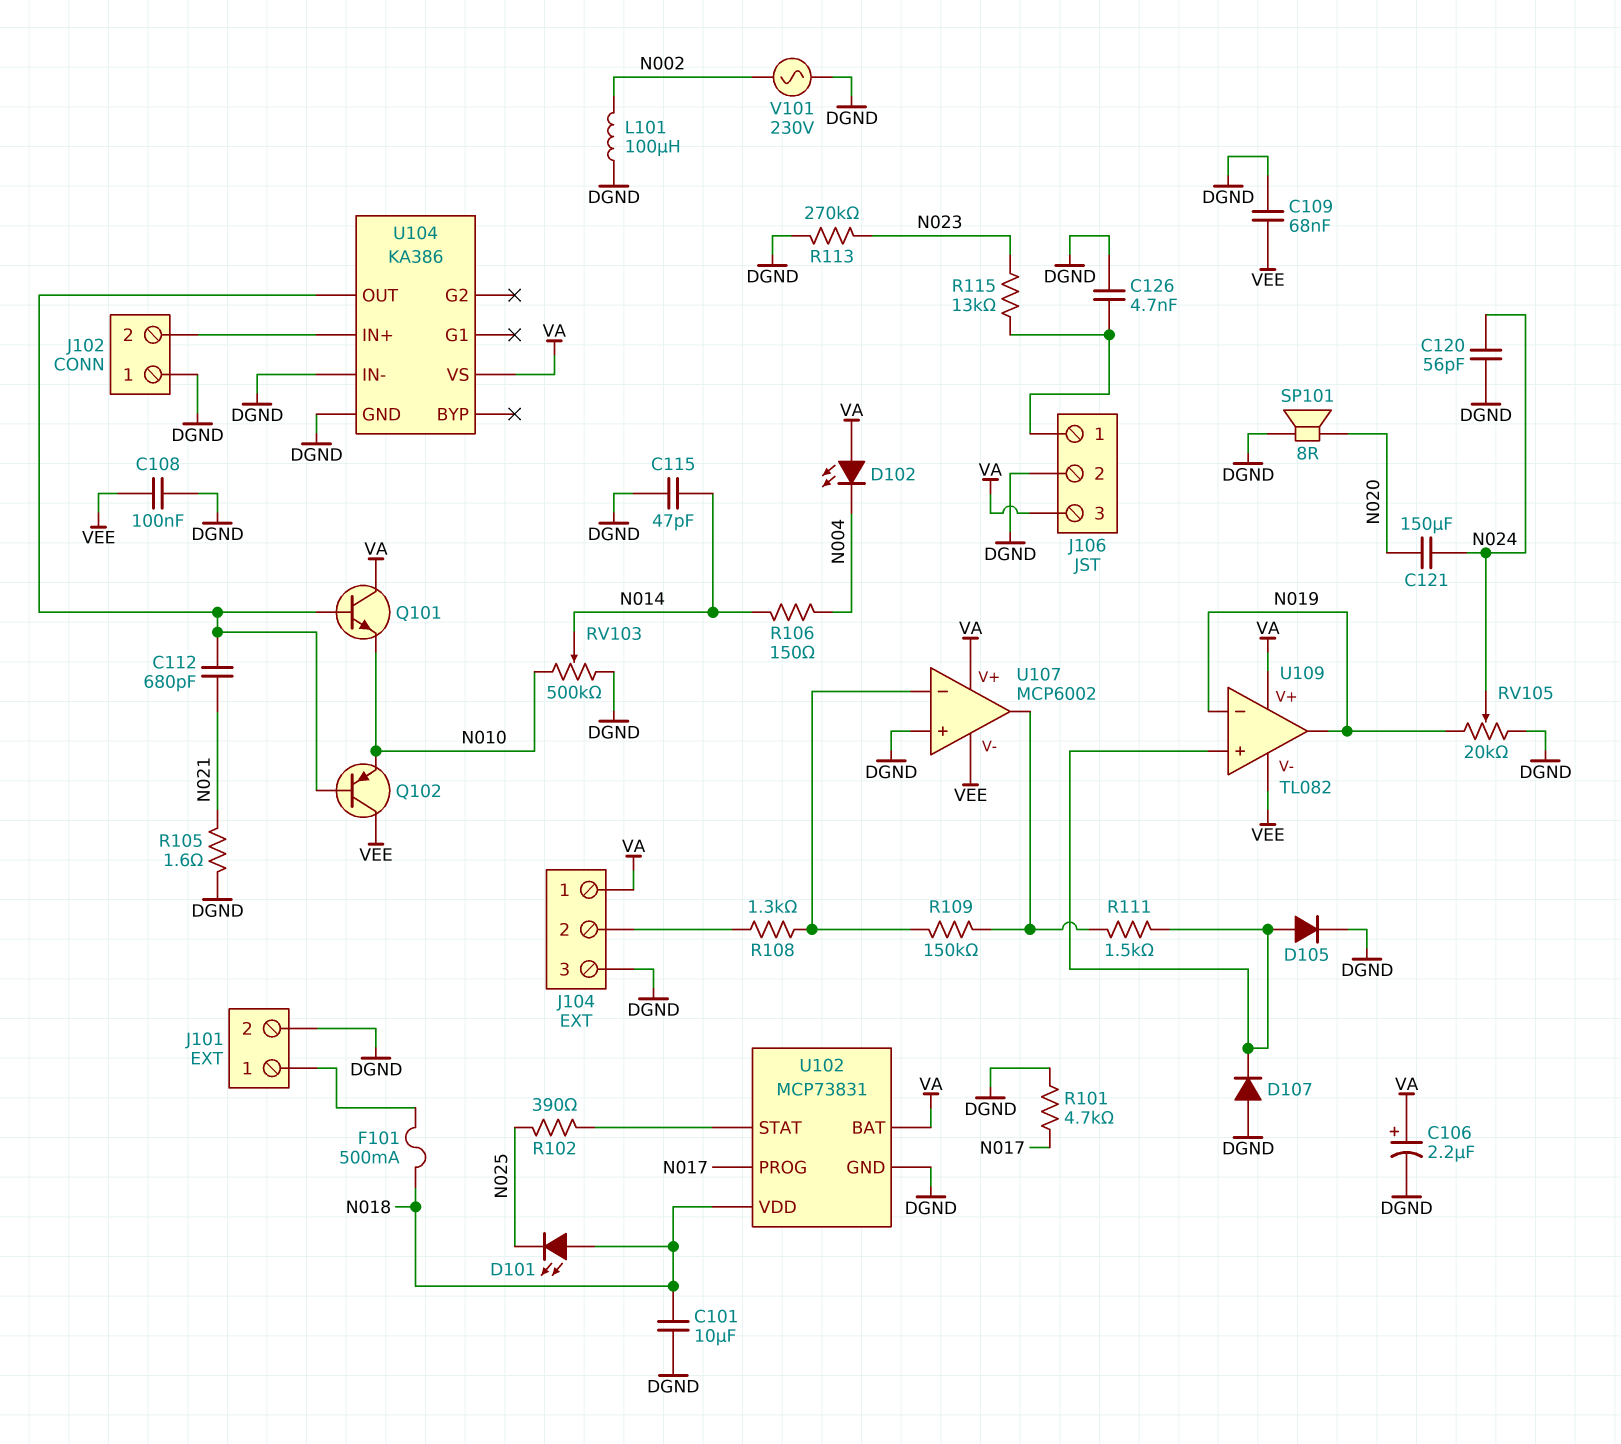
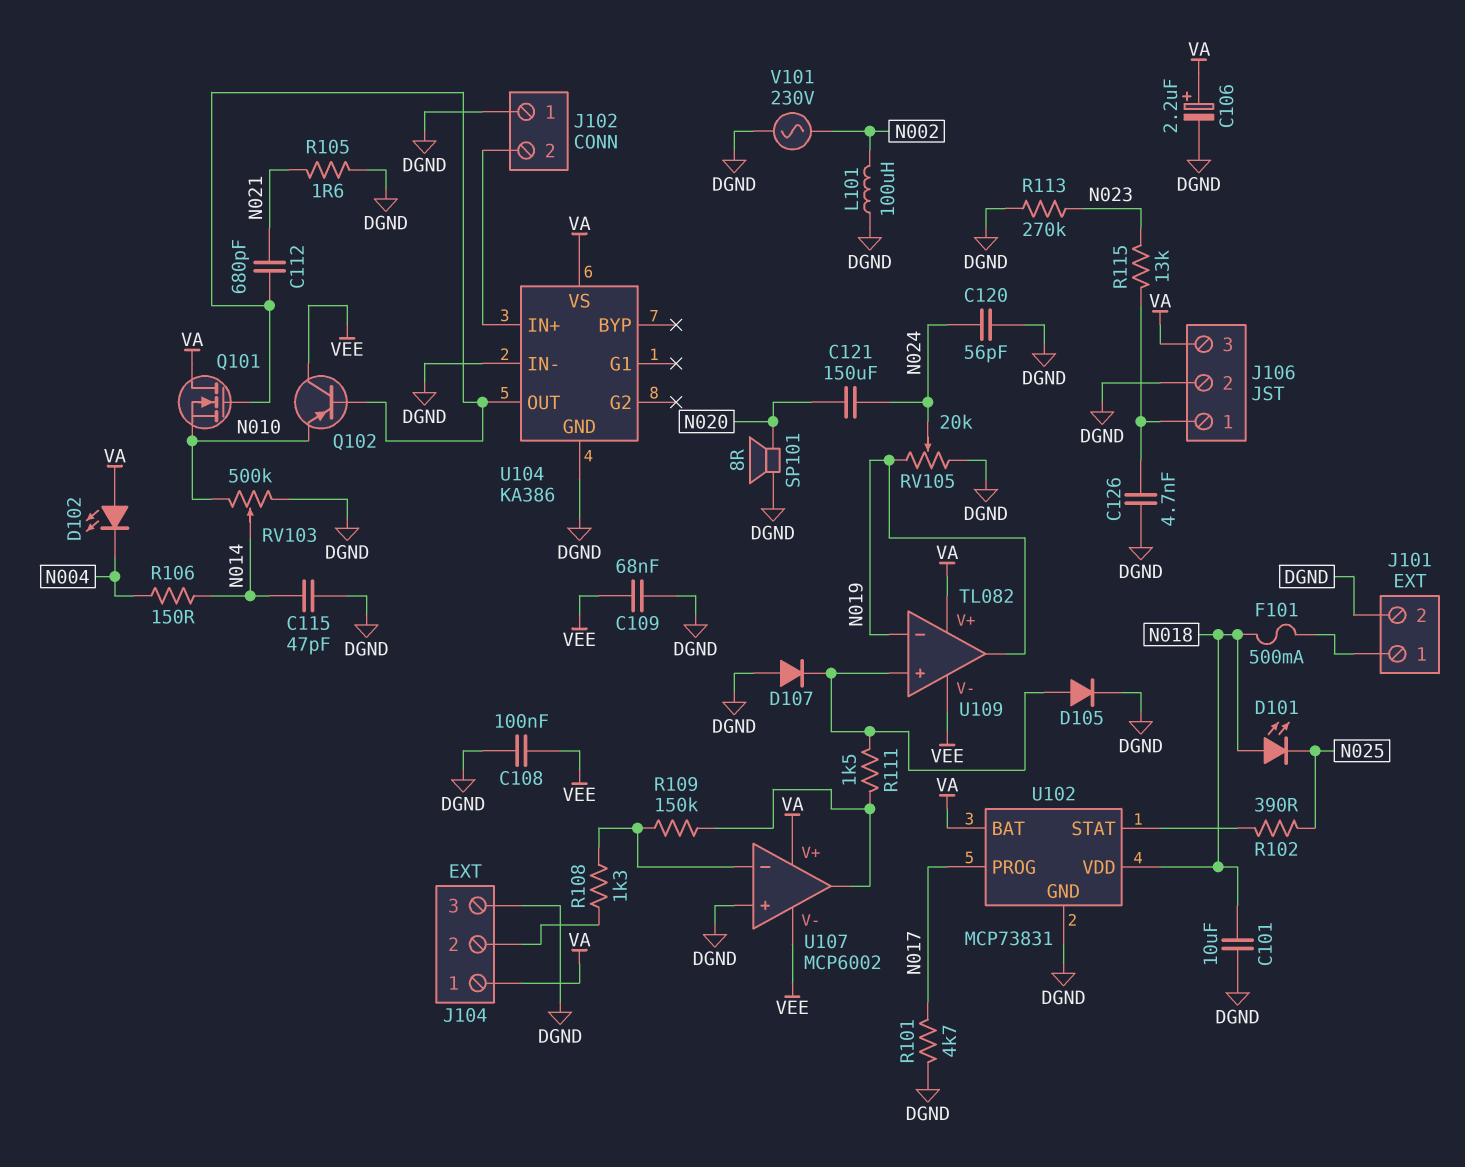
Q101: NPN (B U104/OUT, C VA, E N010) -> NMOS (G U104/OUT, D VA, S N010)

